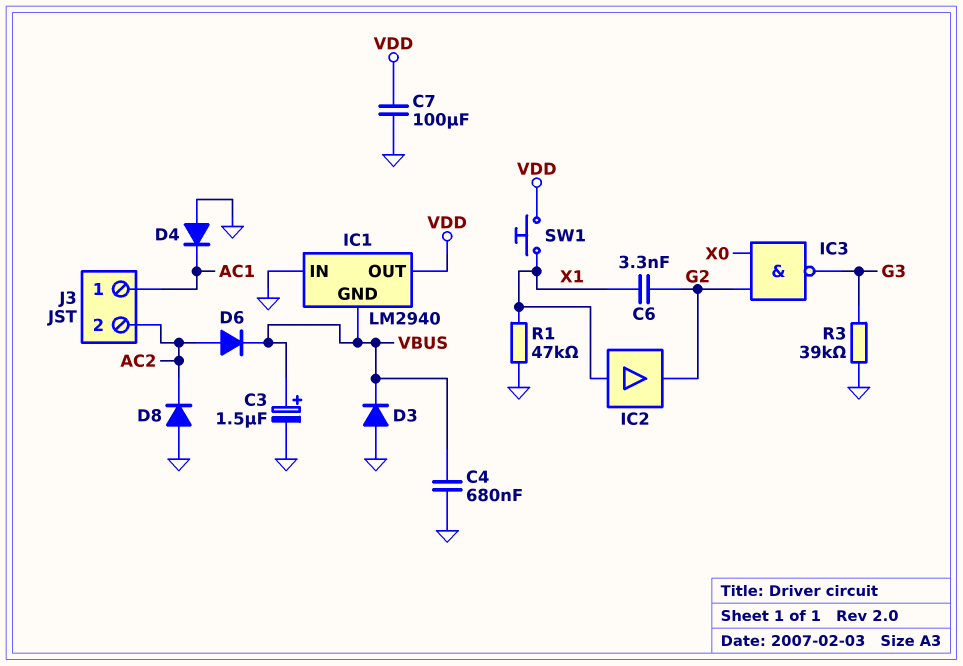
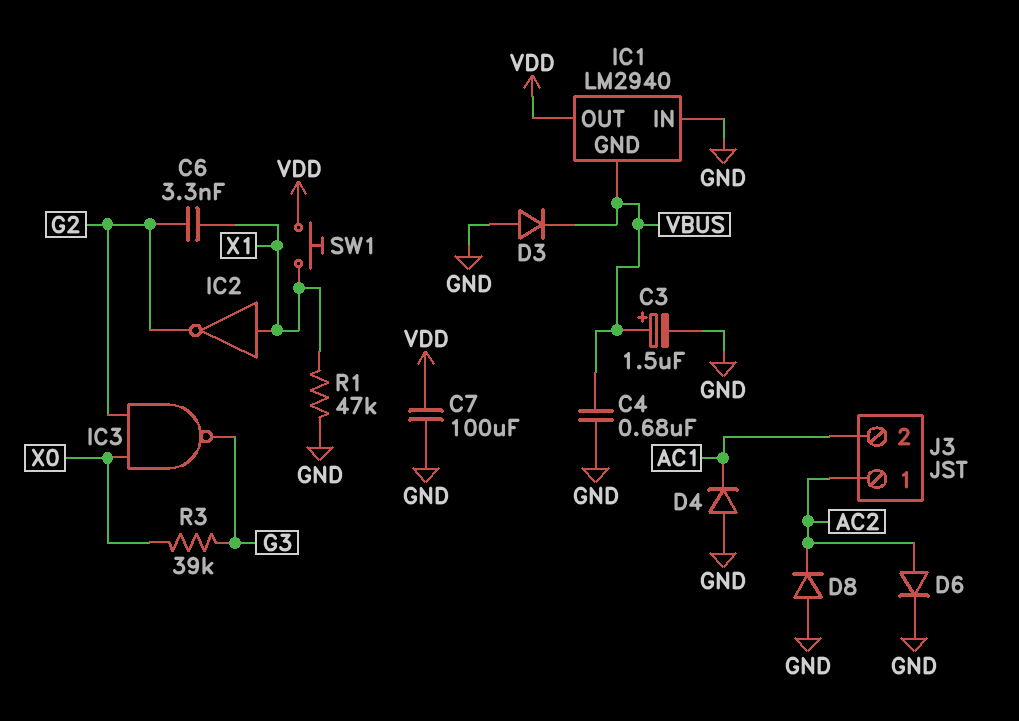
D6: diode (A AC2, K VBUS) -> diode (A AC2, K GND)
IC2: buffer (in X1, out G2) -> NOT (in X1, out G2)
J3 pin 1: AC1 -> AC2
J3 pin 2: AC2 -> AC1
R3: 39k (G3, GND) -> 39k (G3, X0)

